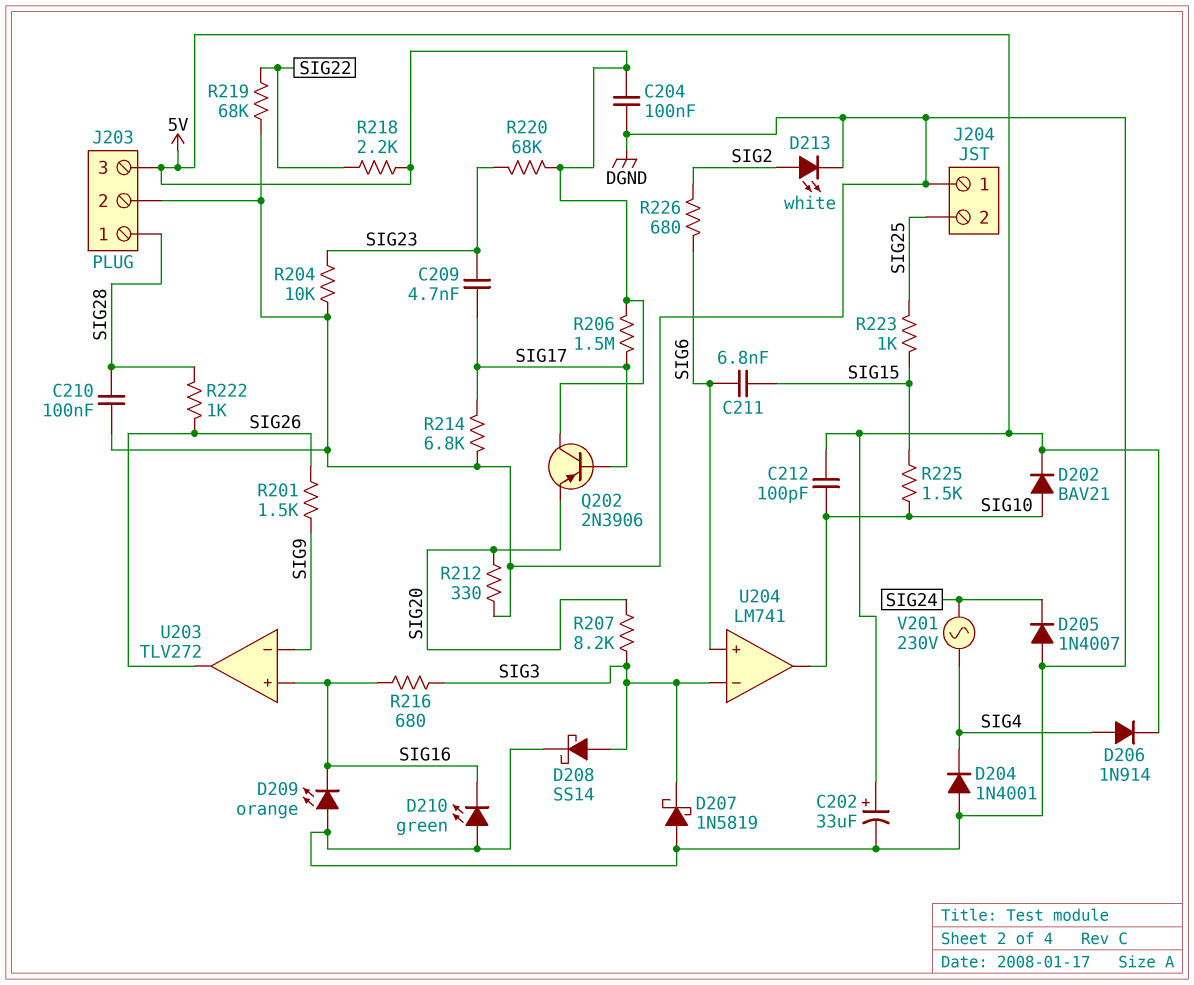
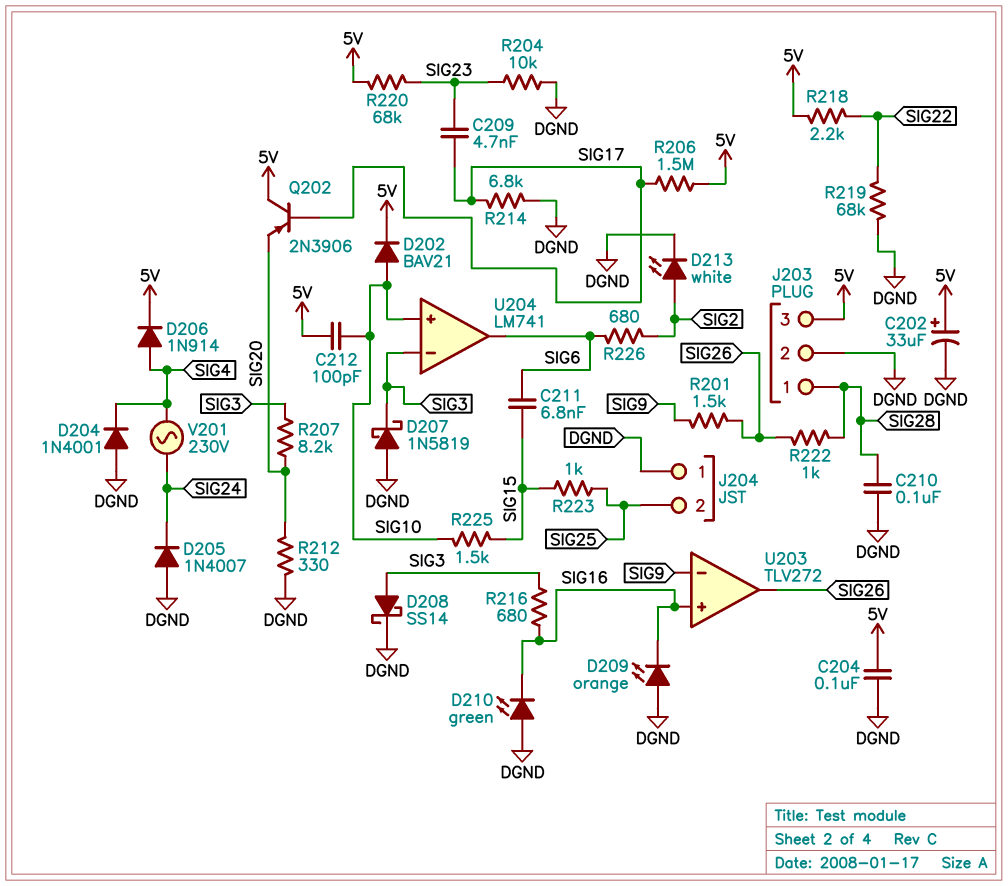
U204 pin in+: SIG6 -> SIG10
U204 pin out: SIG10 -> SIG6

